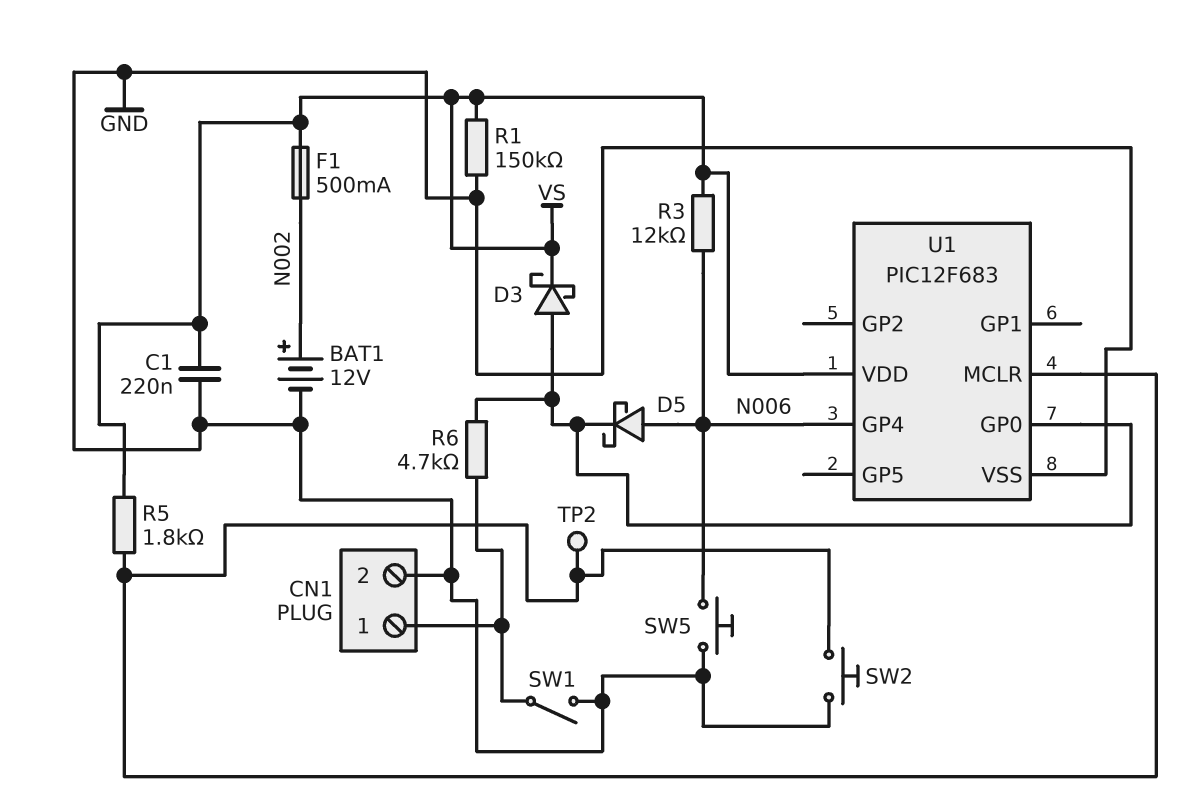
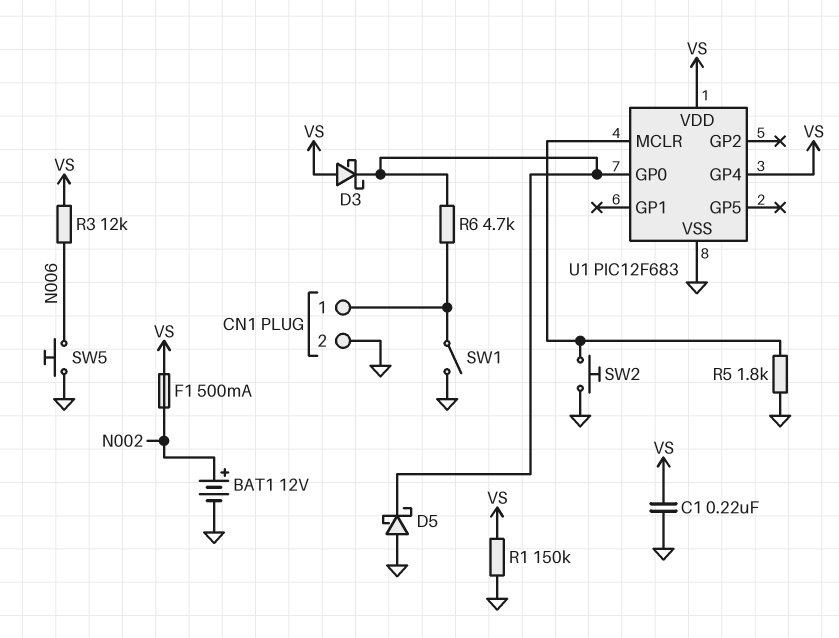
D3: schottky (A U1/GP0, K VS) -> schottky (A VS, K U1/GP0)
D5: schottky (A N006, K U1/GP0) -> schottky (A GND, K U1/GP0)
R5: 1.8k (U1/MCLR, VS) -> 1.8k (GND, U1/MCLR)
TP2: test point (U1/MCLR) -> none
U1 pin GP4: N006 -> VS

